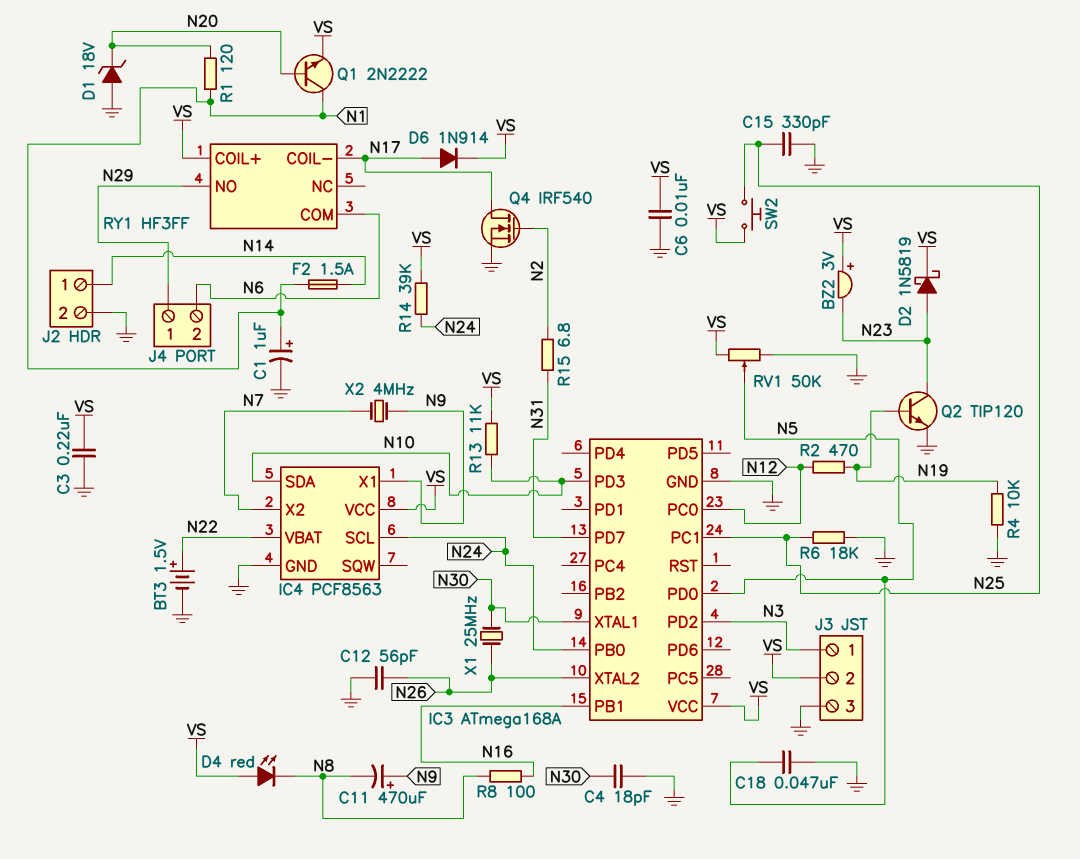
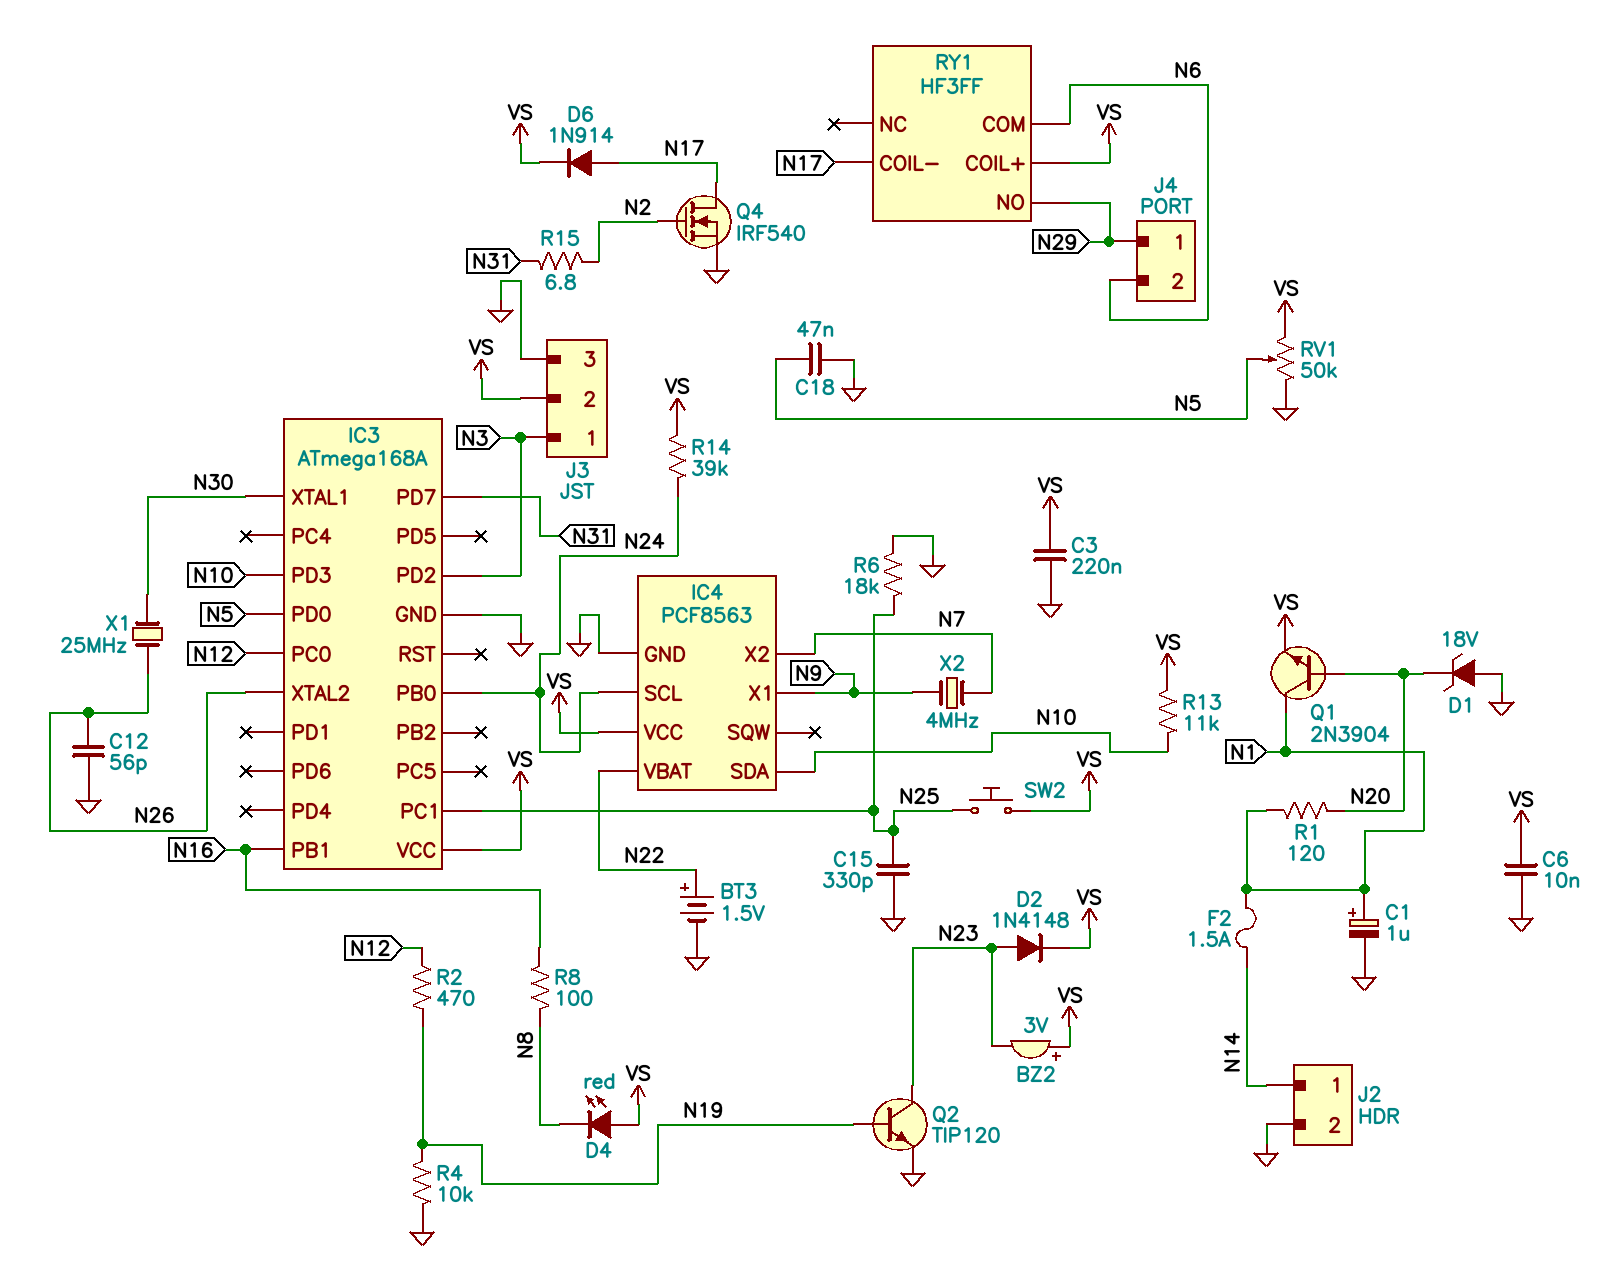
C4: 18pF (GND, N30) -> none
C11: 470uF (plus N9, minus N8) -> none
D2: schottky 1N5819 (A N23, K VS) -> diode 1N4148 (A N23, K VS)
Q1: NPN 2N2222 (B N20, C N1, E VS) -> NPN 2N3904 (B N20, C N1, E VS)

